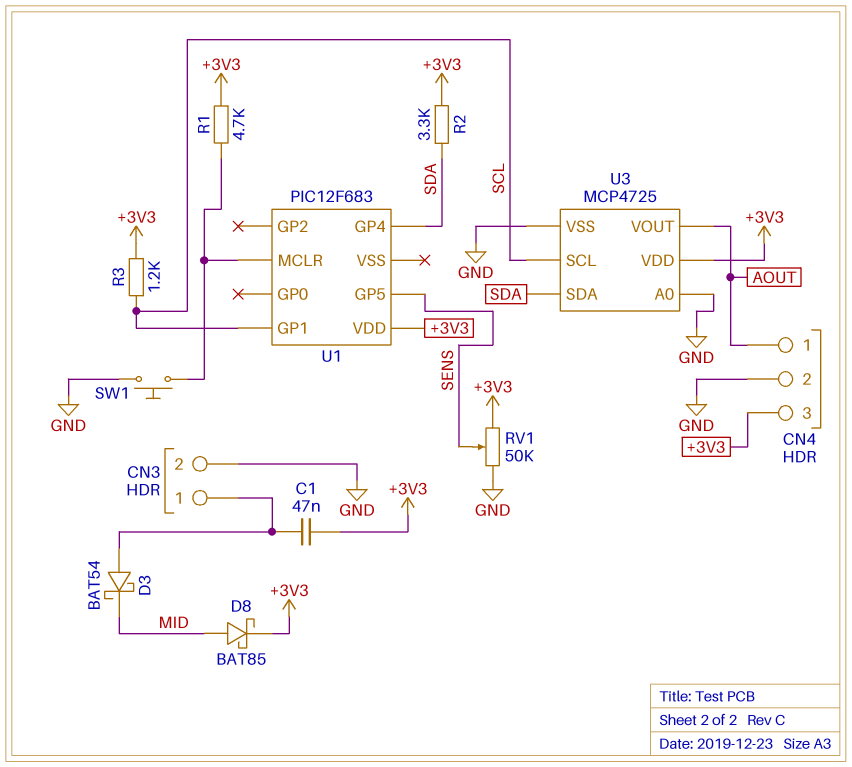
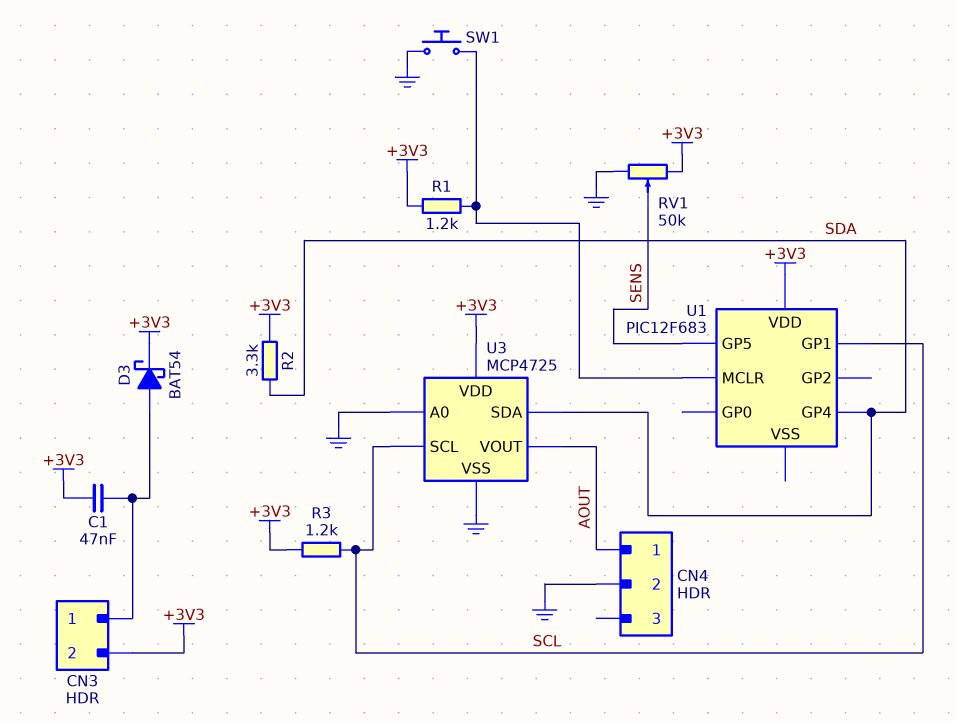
CN3 pin 2: GND -> +3V3
CN4 pin 3: +3V3 -> none
D3: schottky BAT54 (A CN3/1, K MID) -> schottky BAT54 (A CN3/1, K +3V3)
D8: schottky BAT85 (A MID, K +3V3) -> none
R1: 4.7k (+3V3, U1/MCLR) -> 1.2k (+3V3, U1/MCLR)

